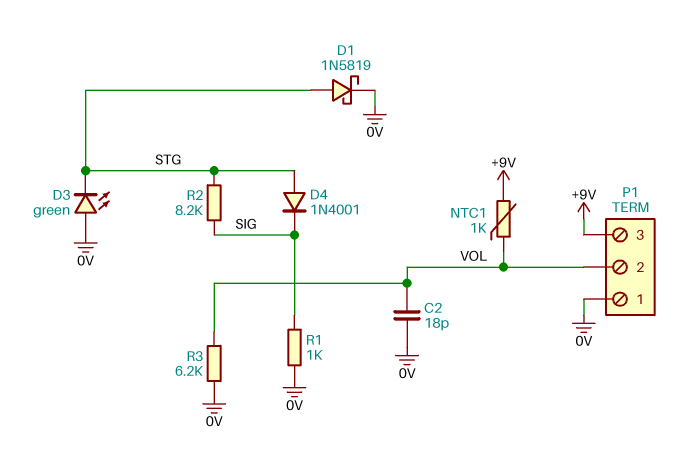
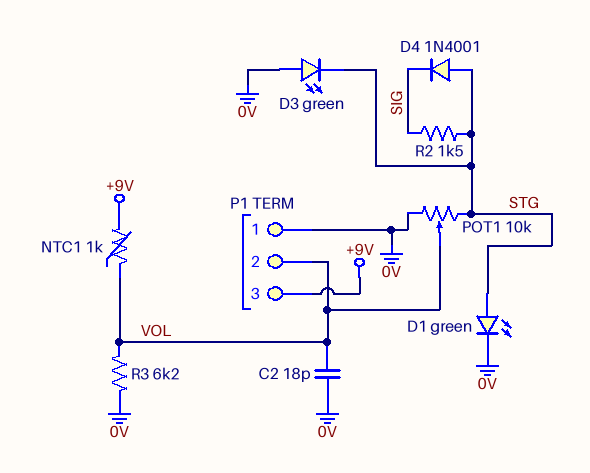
D1: schottky 1N5819 (A STG, K 0V) -> LED green (A STG, K 0V)
POT1: none -> 10k (0V, STG, wiper VOL)
R1: 1k (0V, SIG) -> none
R2: 8.2k (SIG, STG) -> 1.5k (SIG, STG)

